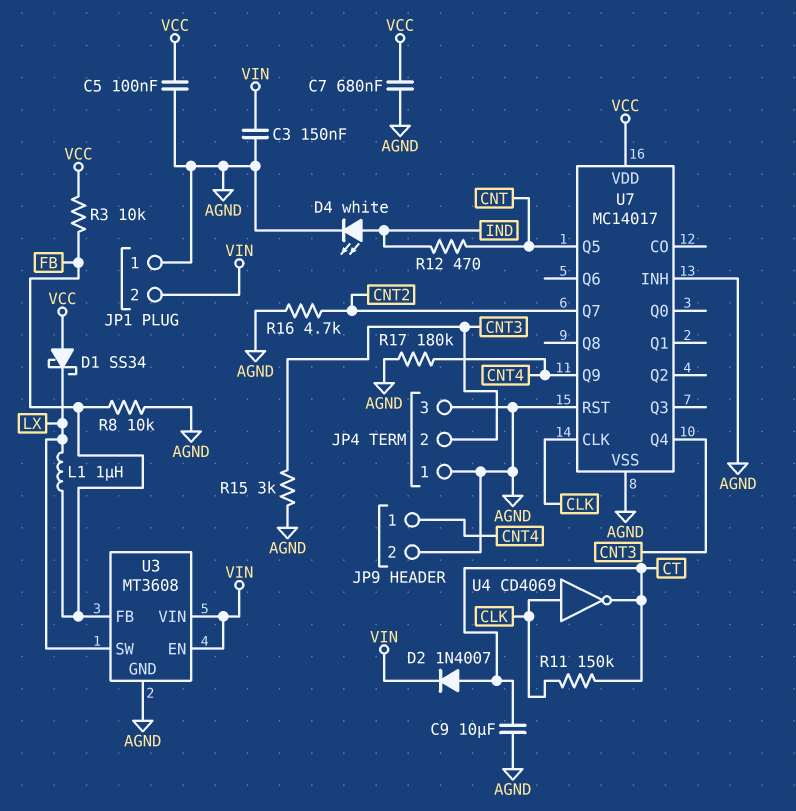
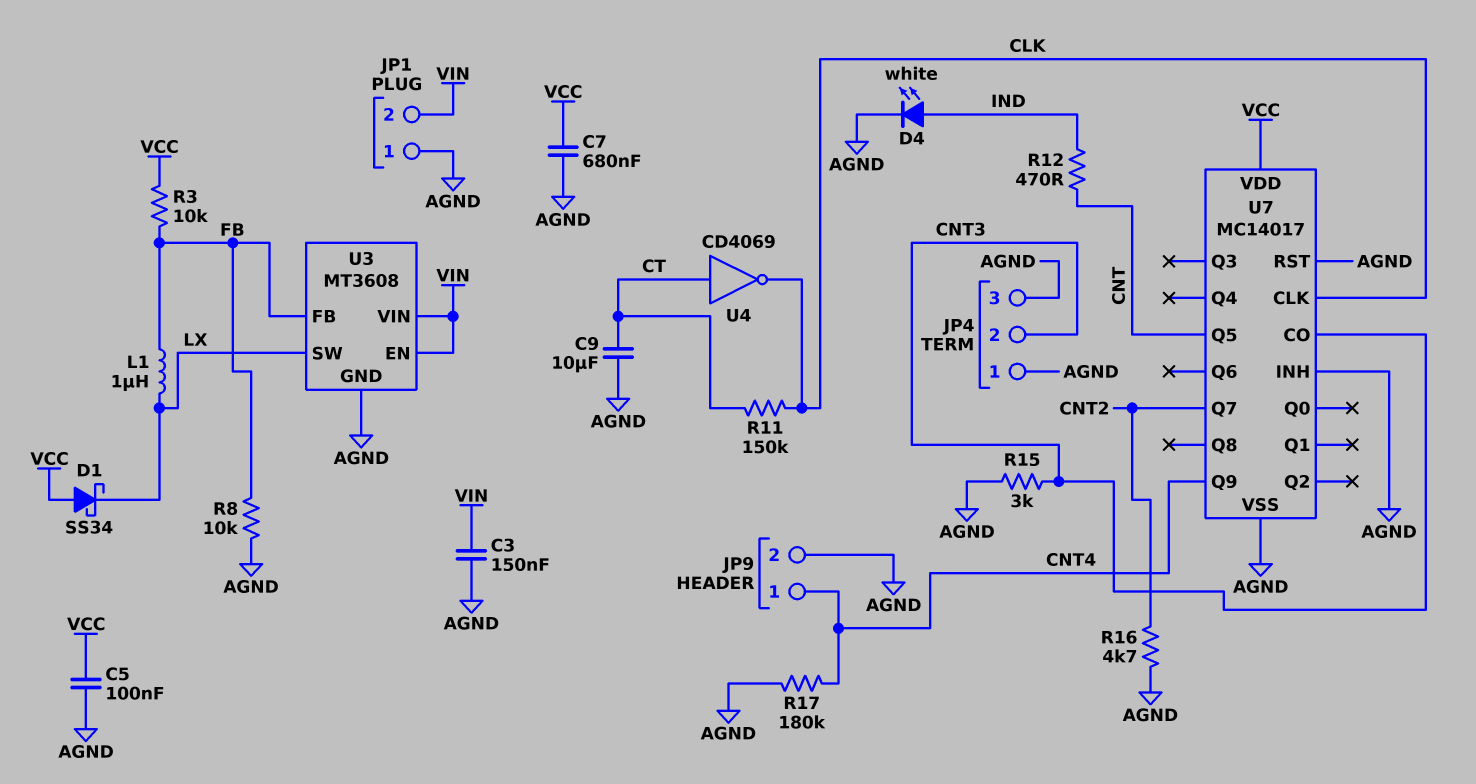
D2: diode 1N4007 (A CT, K VIN) -> none
U4: NOT CD4069 (in CLK, out CT) -> NOT CD4069 (in CT, out CLK)
U7 pin CO: none -> CNT3
U7 pin Q4: CNT3 -> none

